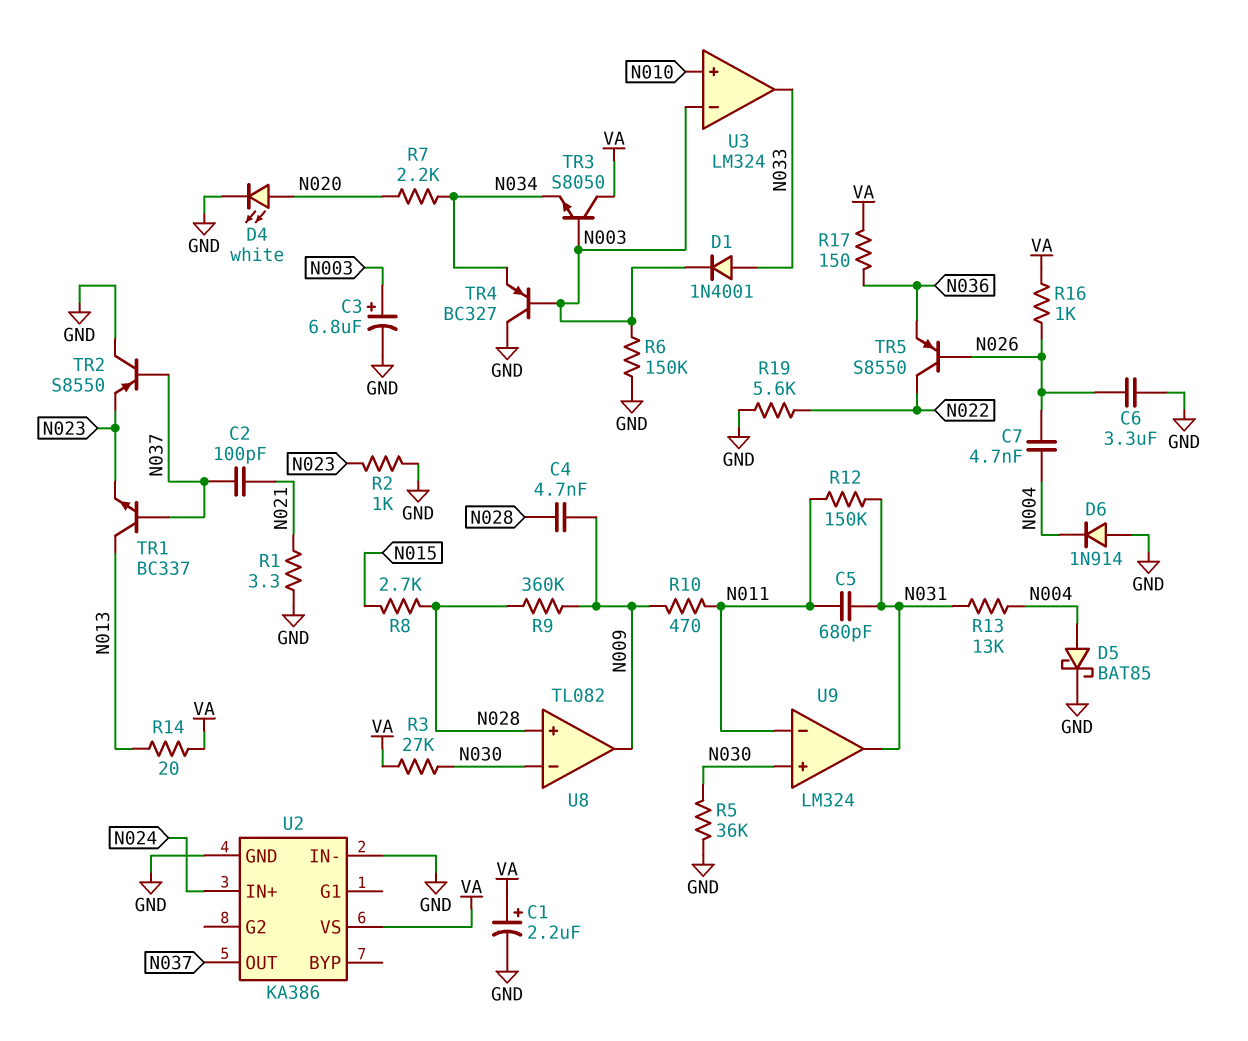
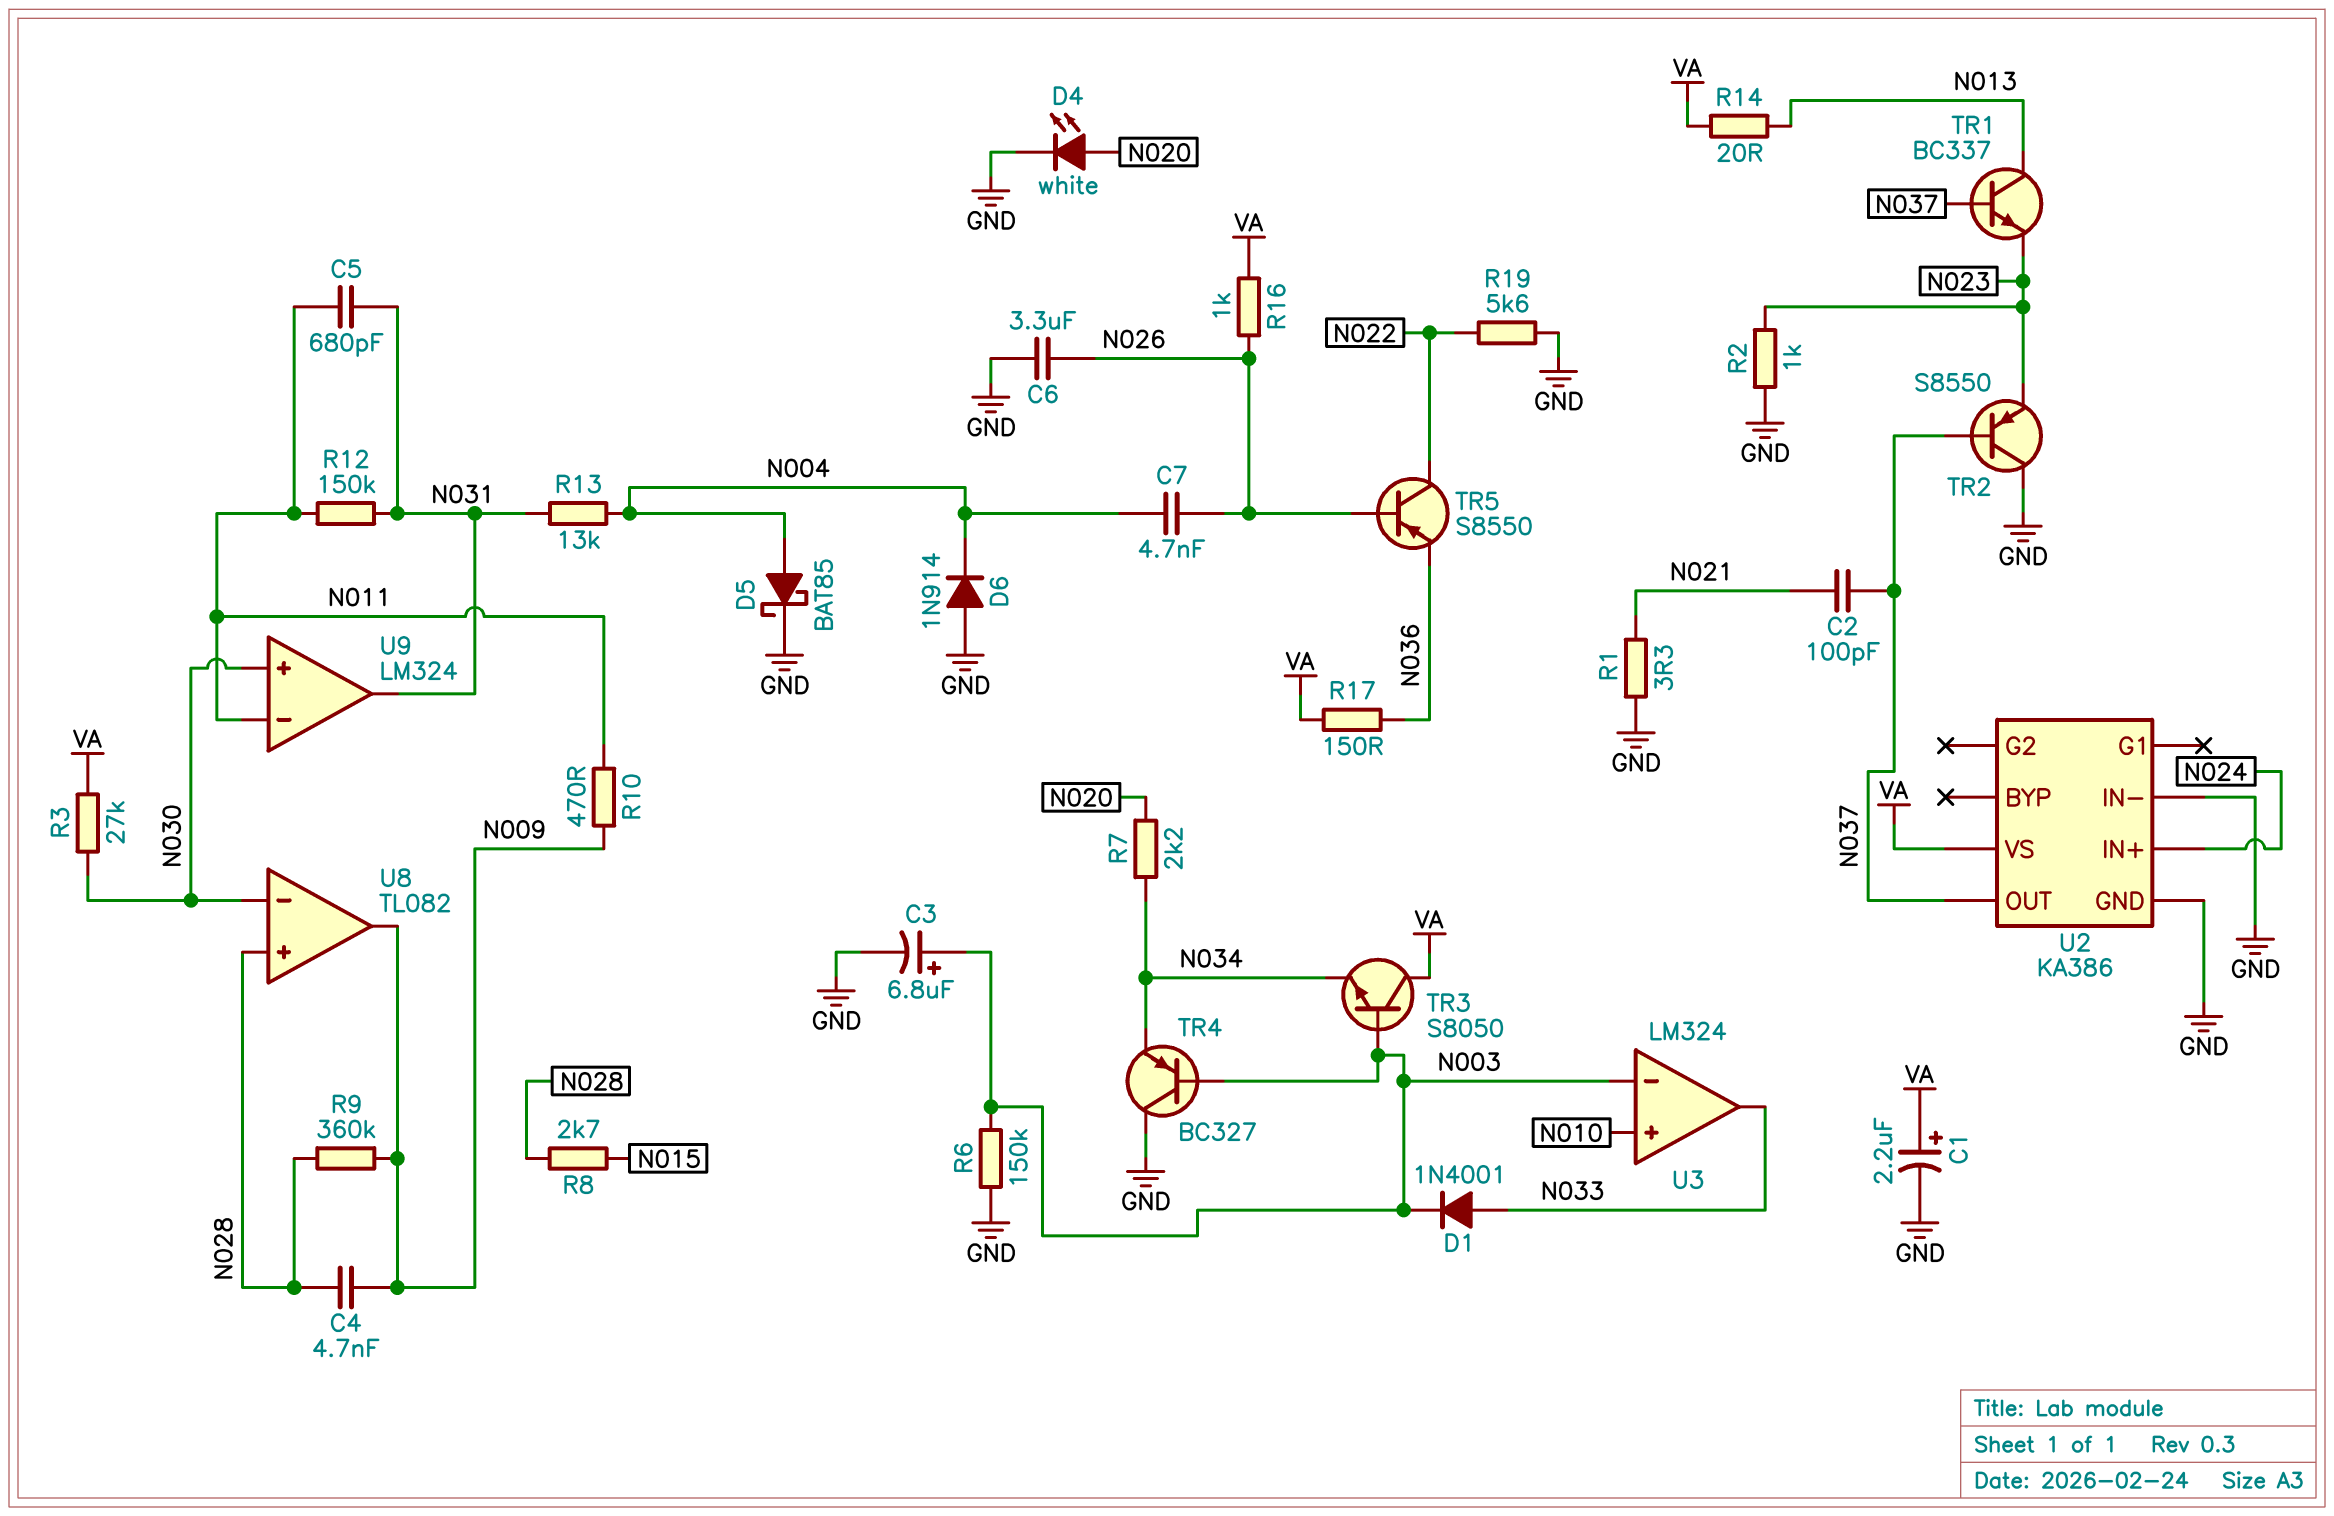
R5: 36k (GND, N030) -> none

